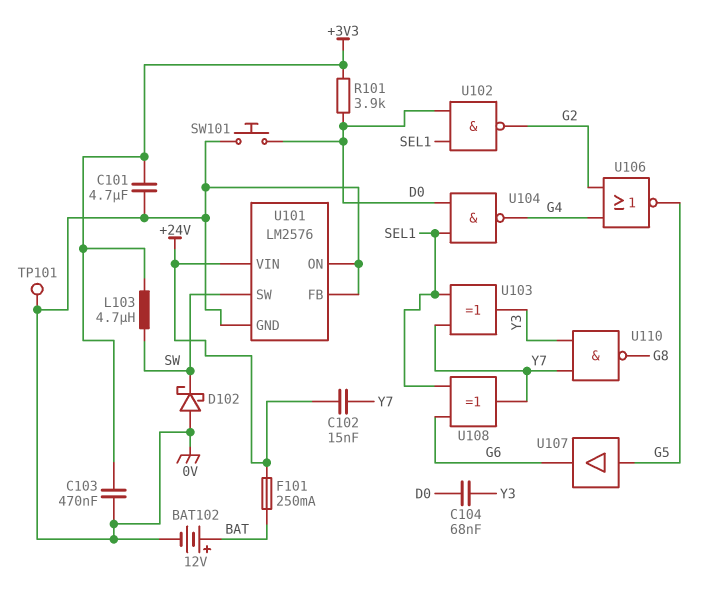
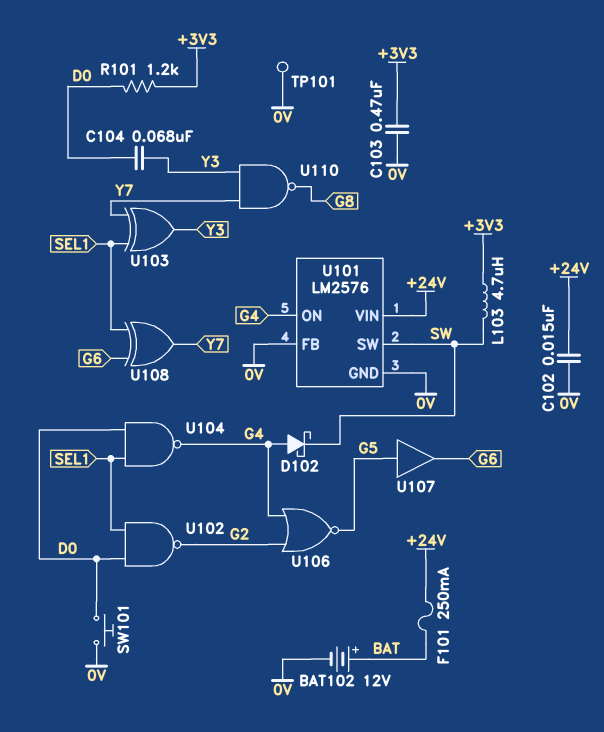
C101: 4.7uF (+3V3, 0V) -> none
C102: 15nF (+24V, Y7) -> 15nF (+24V, 0V)
D102: schottky (A 0V, K SW) -> schottky (A G4, K SW)
R101: 3.9k (+3V3, D0) -> 1.2k (+3V3, D0)
U101 pin ON: 0V -> G4

